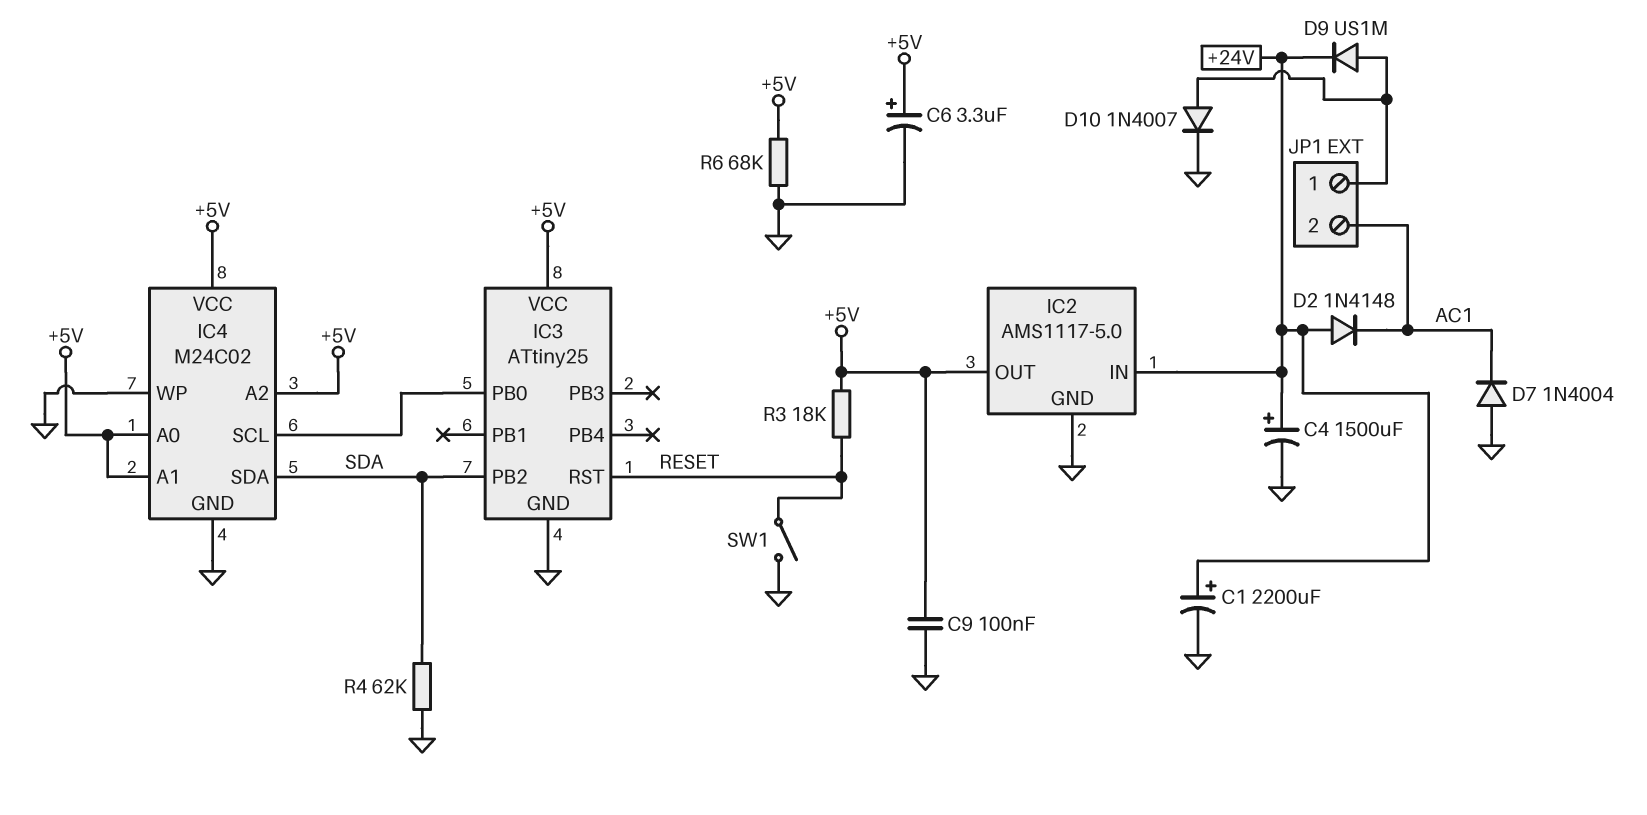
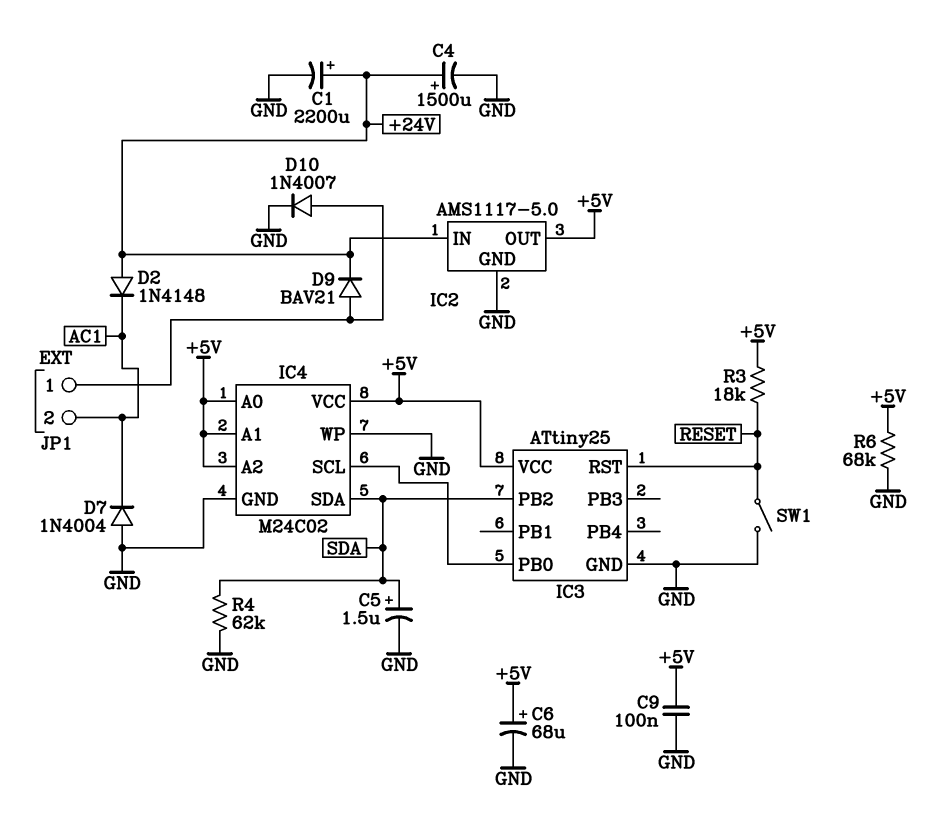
C5: none -> 1.5uF (plus SDA, minus GND)
C6: 3.3uF (plus +5V, minus GND) -> 68uF (plus +5V, minus GND)
D9: diode US1M (A JP1/1, K +24V) -> diode BAV21 (A JP1/1, K +24V)

